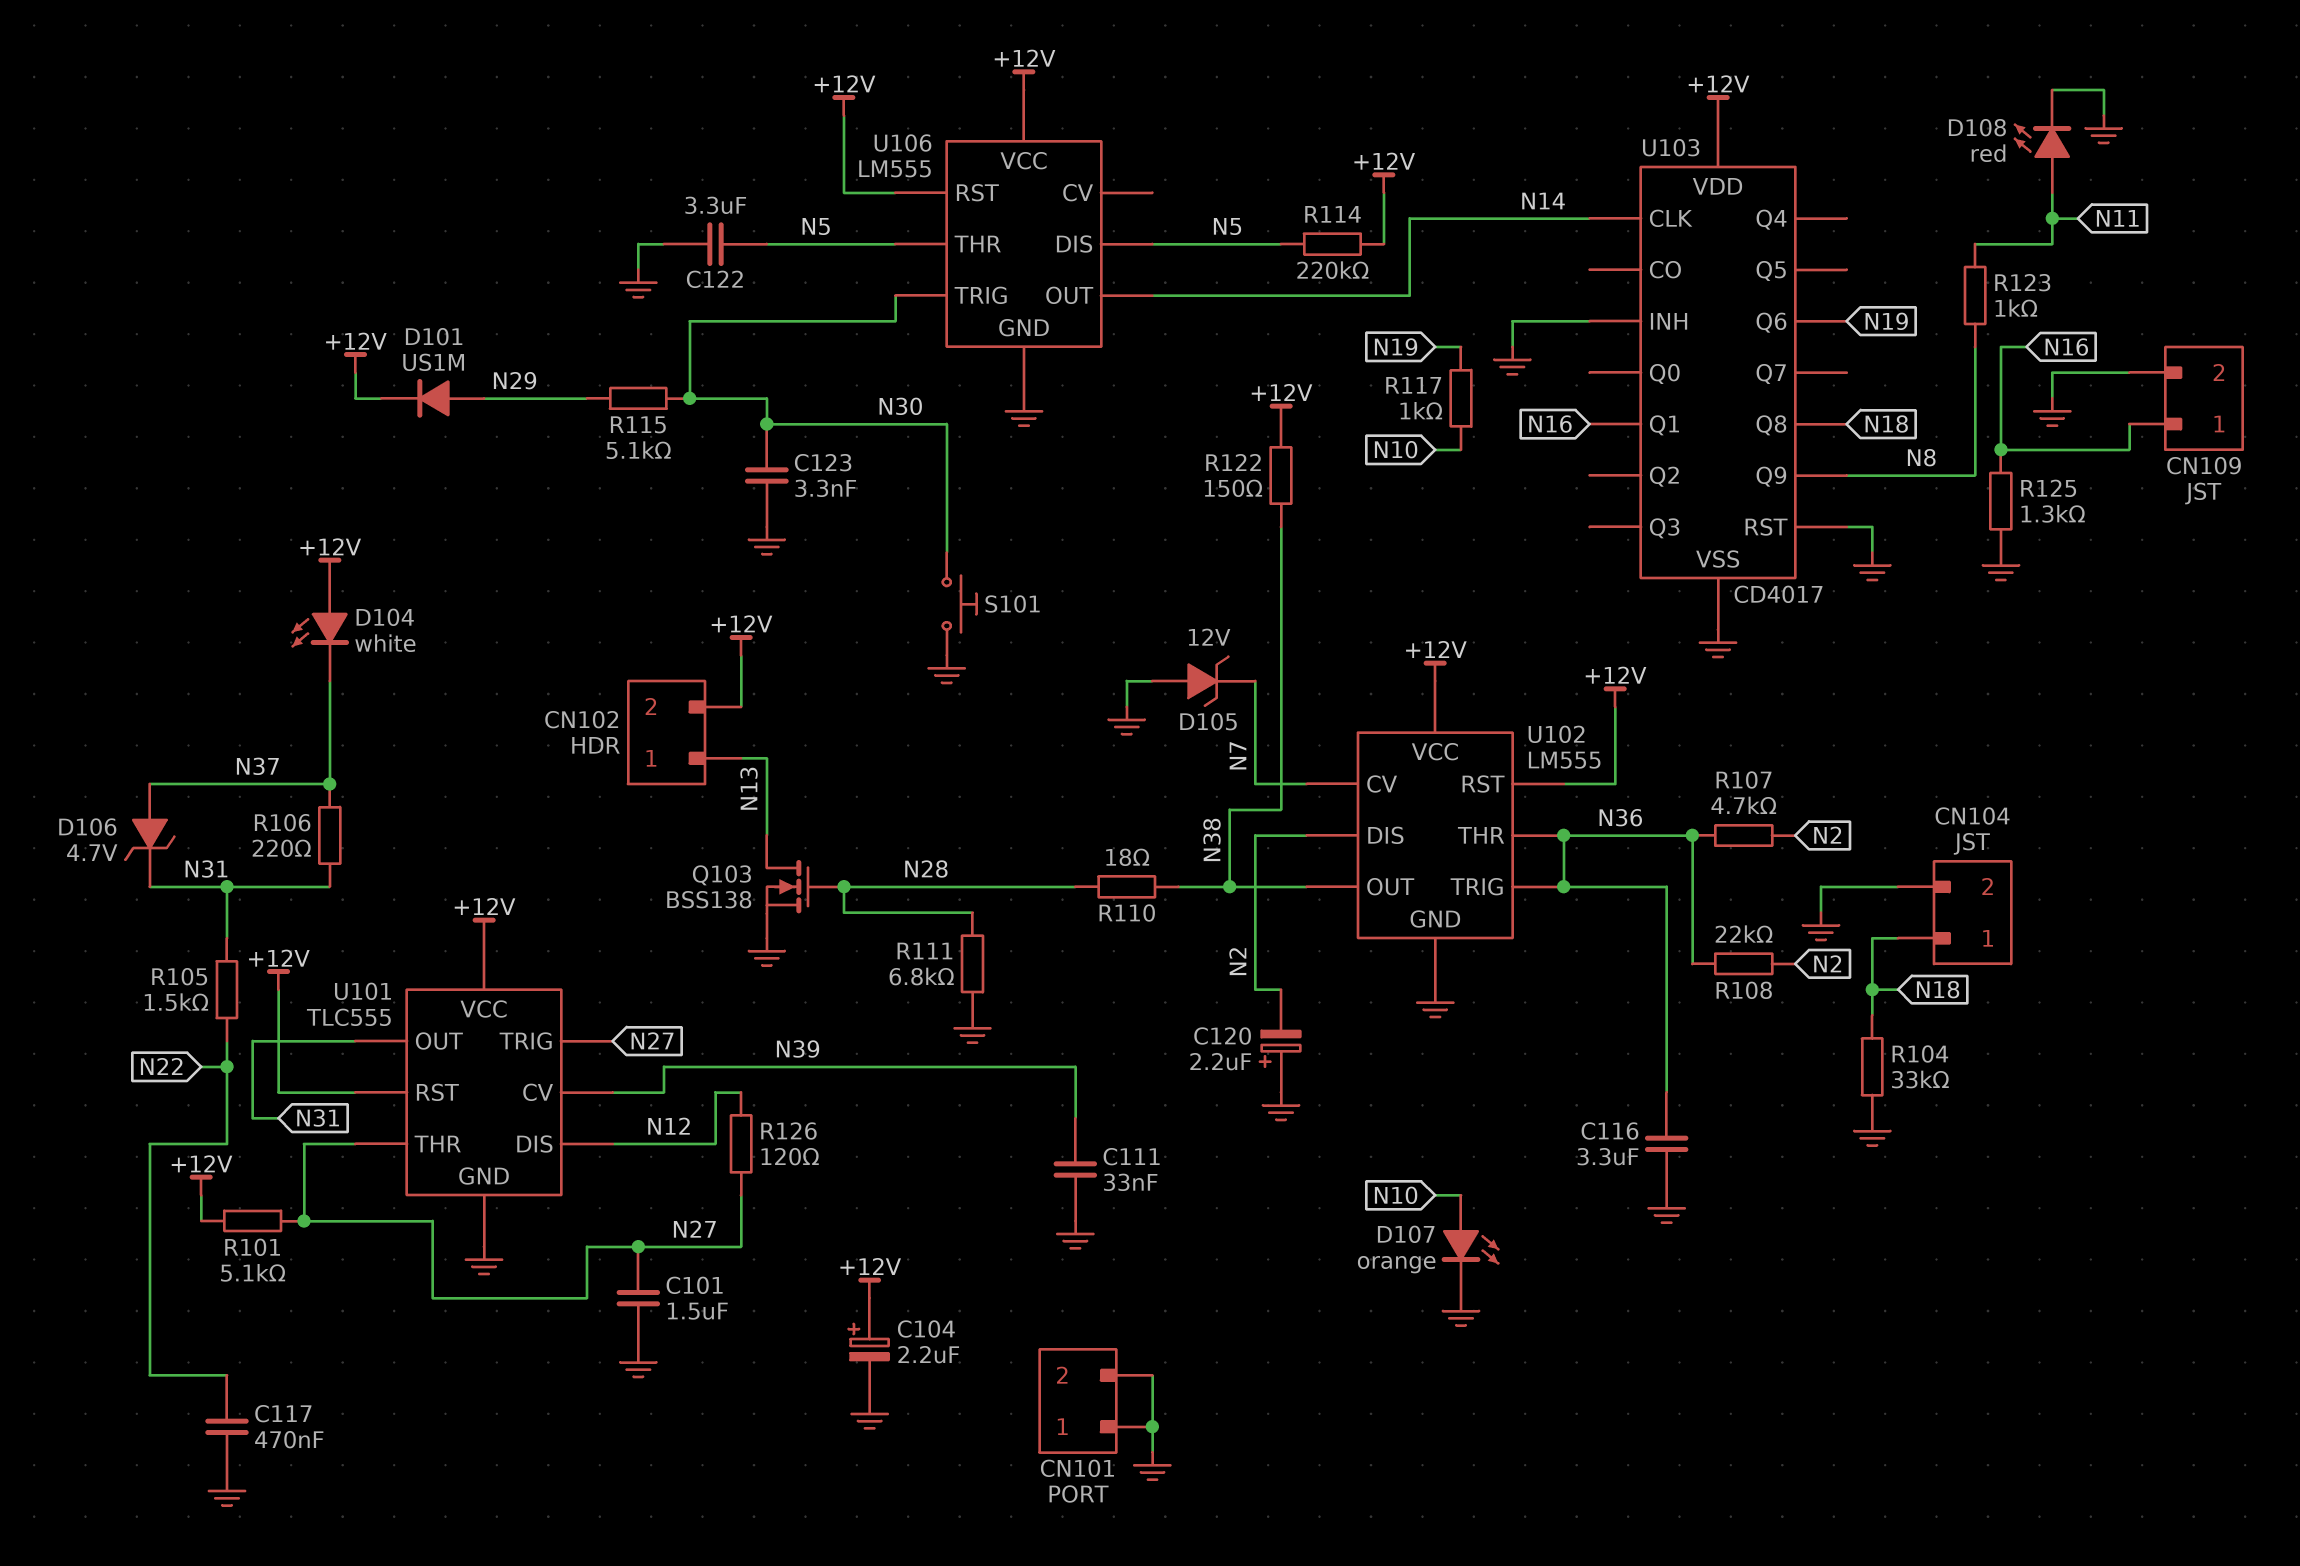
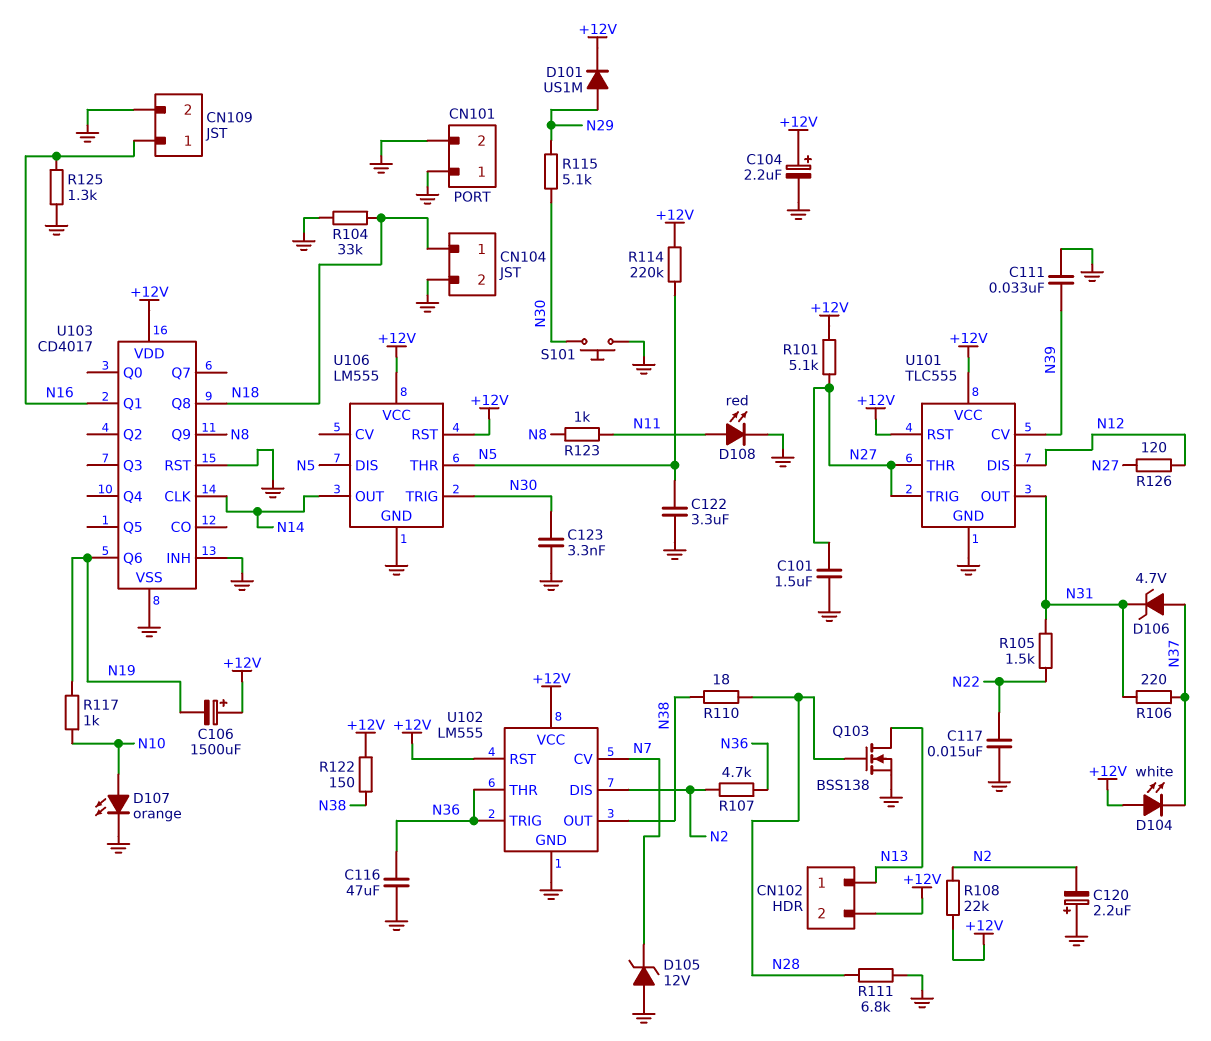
C106: none -> 1500uF (plus +12V, minus N19)
C116: 3.3uF (GND, N36) -> 47uF (GND, N36)
C117: 470nF (GND, N22) -> 15nF (GND, N22)
R108: 22k (N2, N36) -> 22k (+12V, N2)

